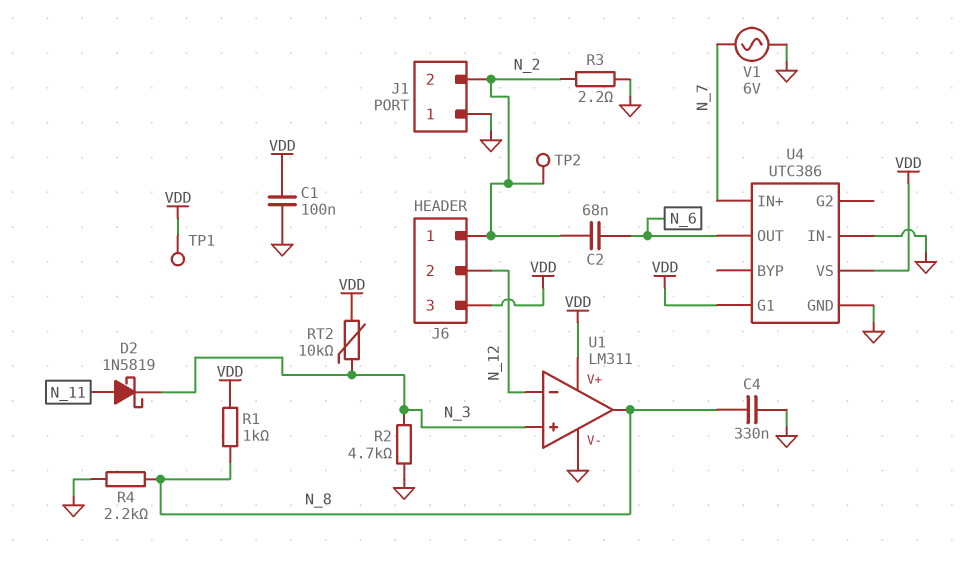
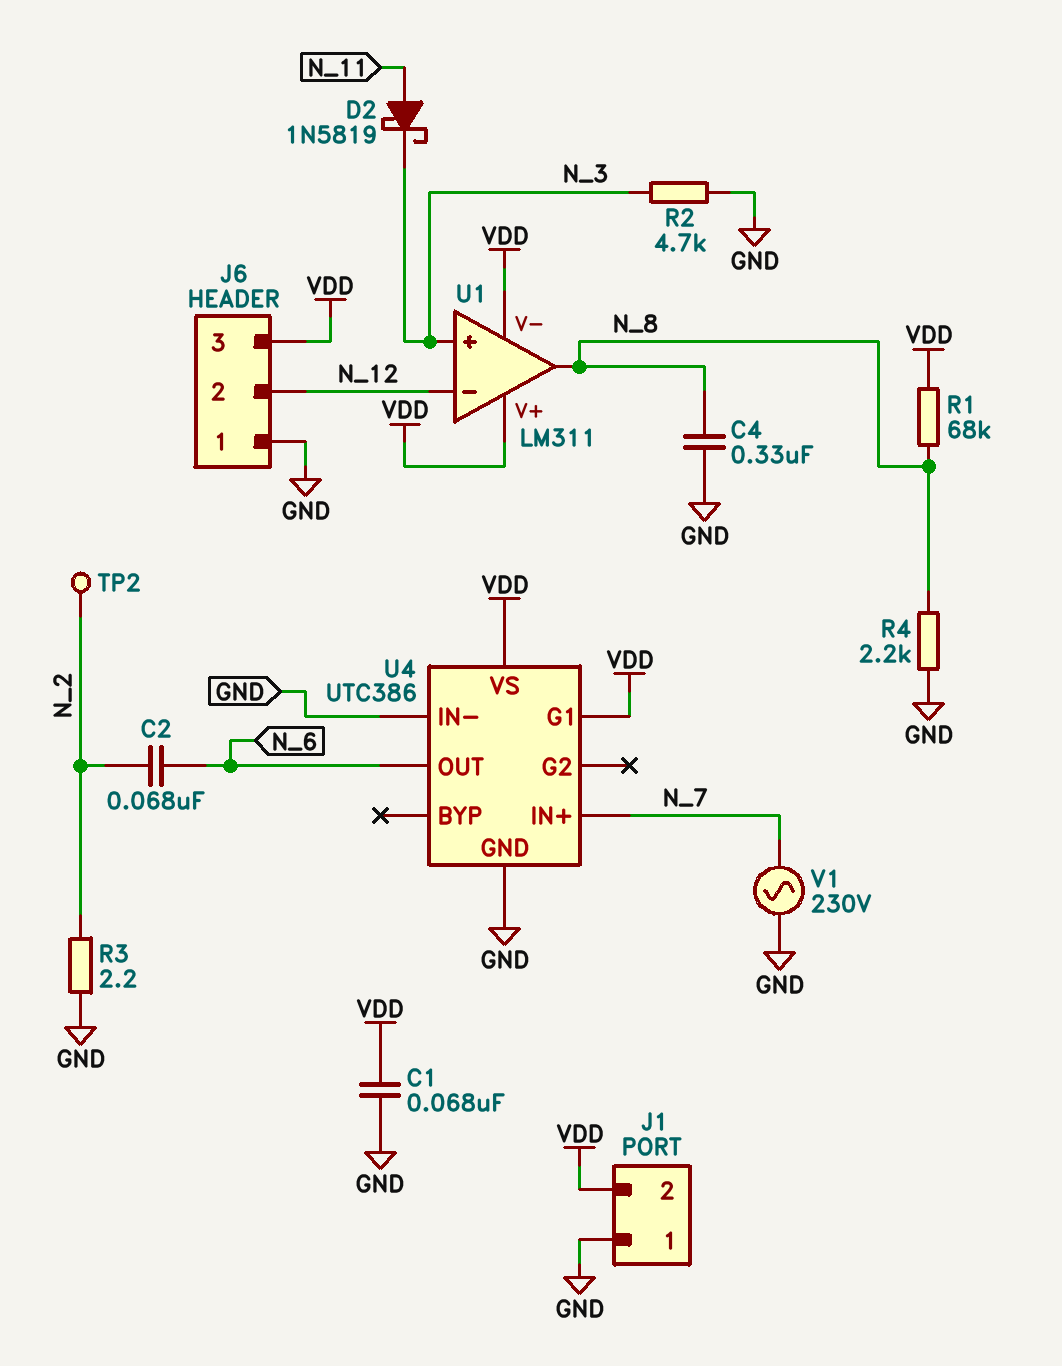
C1: 100nF (GND, VDD) -> 68nF (GND, VDD)
J1 pin 2: N_2 -> VDD
J6 pin 1: N_2 -> GND
R1: 1k (N_8, VDD) -> 68k (N_8, VDD)
RT2: 10k (N_3, VDD) -> none
TP1: test point (VDD) -> none
U1 pin V-: GND -> VDD
V1: AC 6V (GND, N_7) -> AC 230V (GND, N_7)

